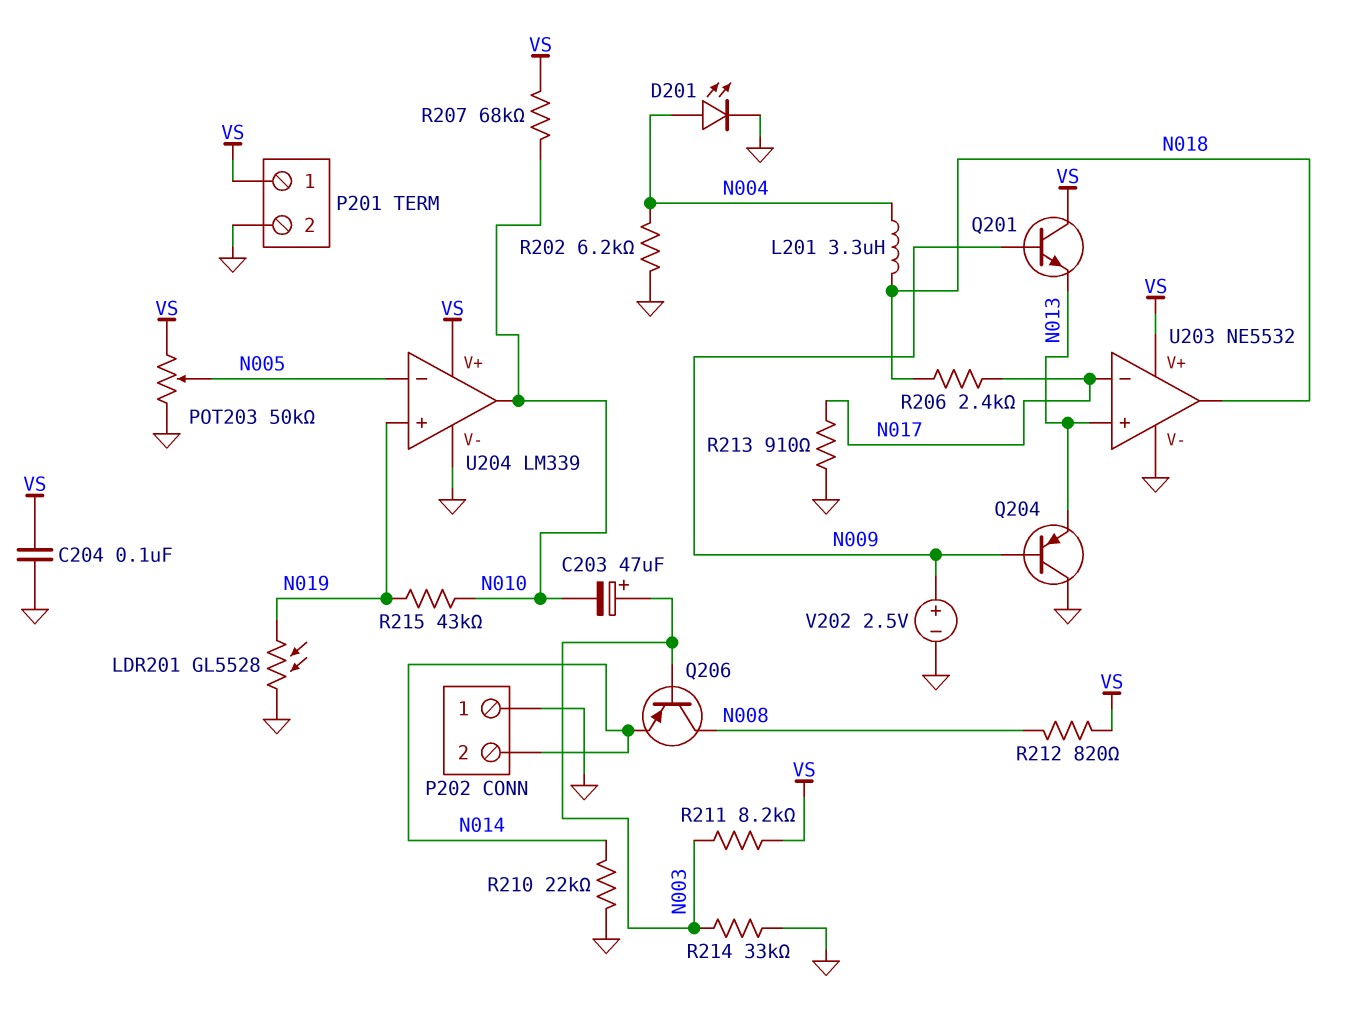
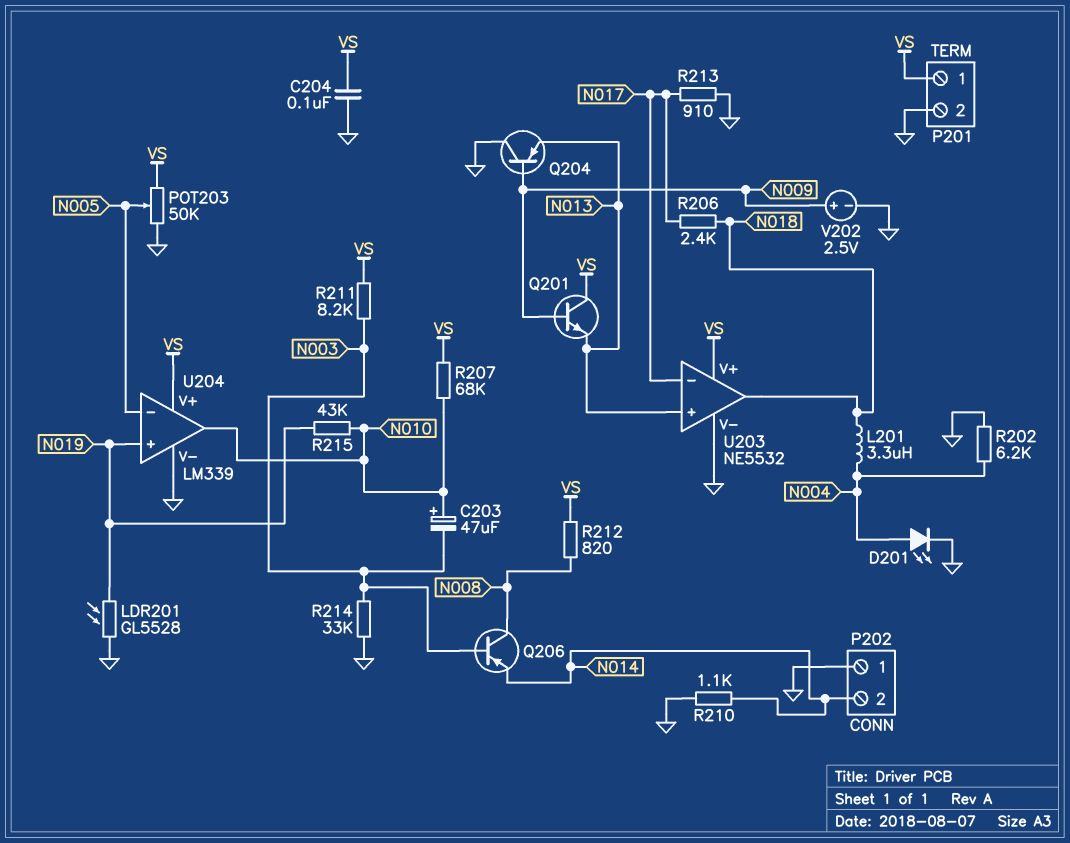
C203: 47uF (plus N003, minus N010) -> 47uF (plus N010, minus N003)
R210: 22k (GND, N014) -> 1.1k (GND, N014)

